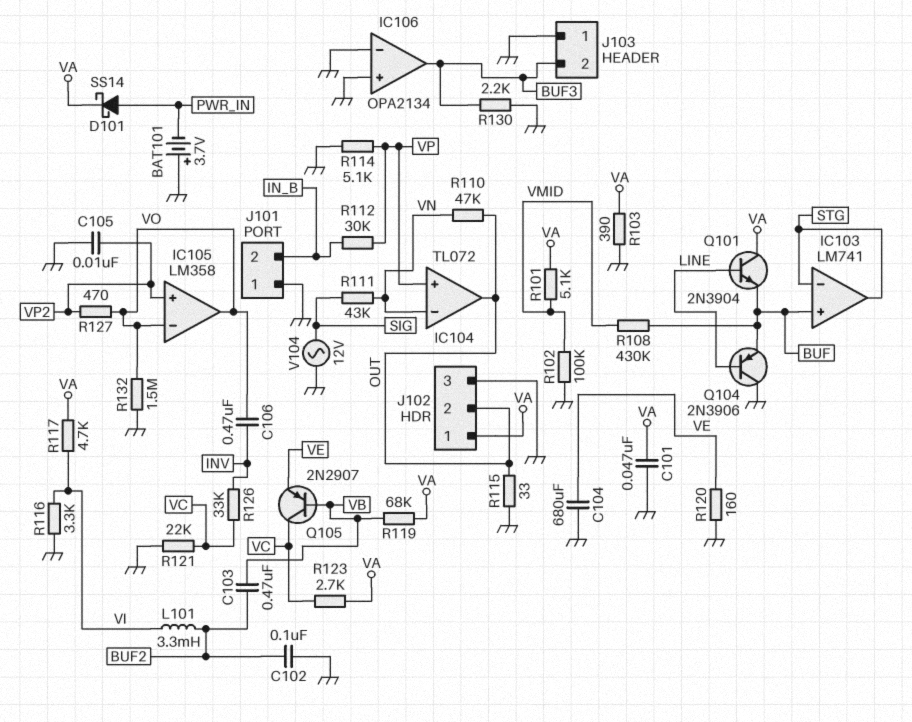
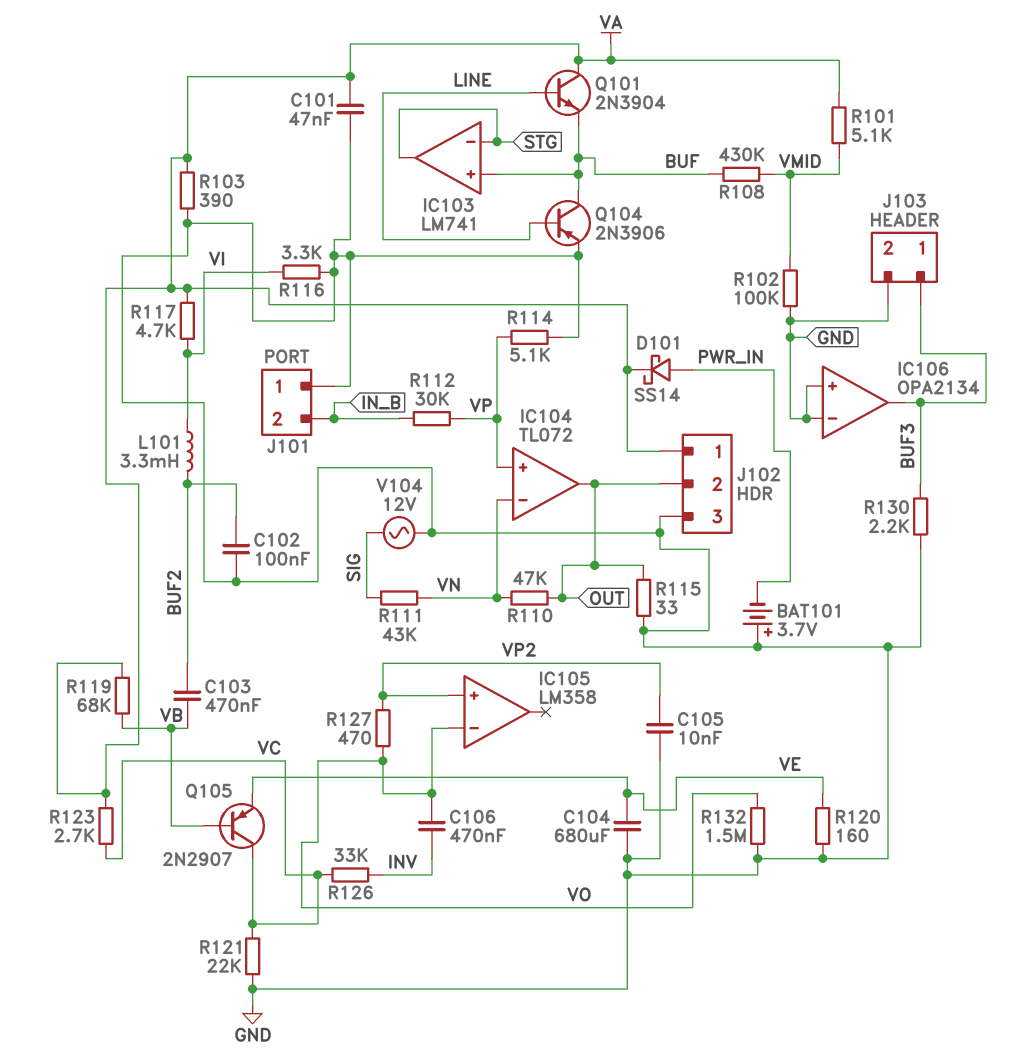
IC105 pin out: VO -> none
J103 pin 1: GND -> BUF3
J103 pin 2: BUF3 -> GND
Q104: PNP 2N3906 (B LINE, C GND, E BUF) -> PNP 2N3906 (B LINE, C BUF, E GND)

